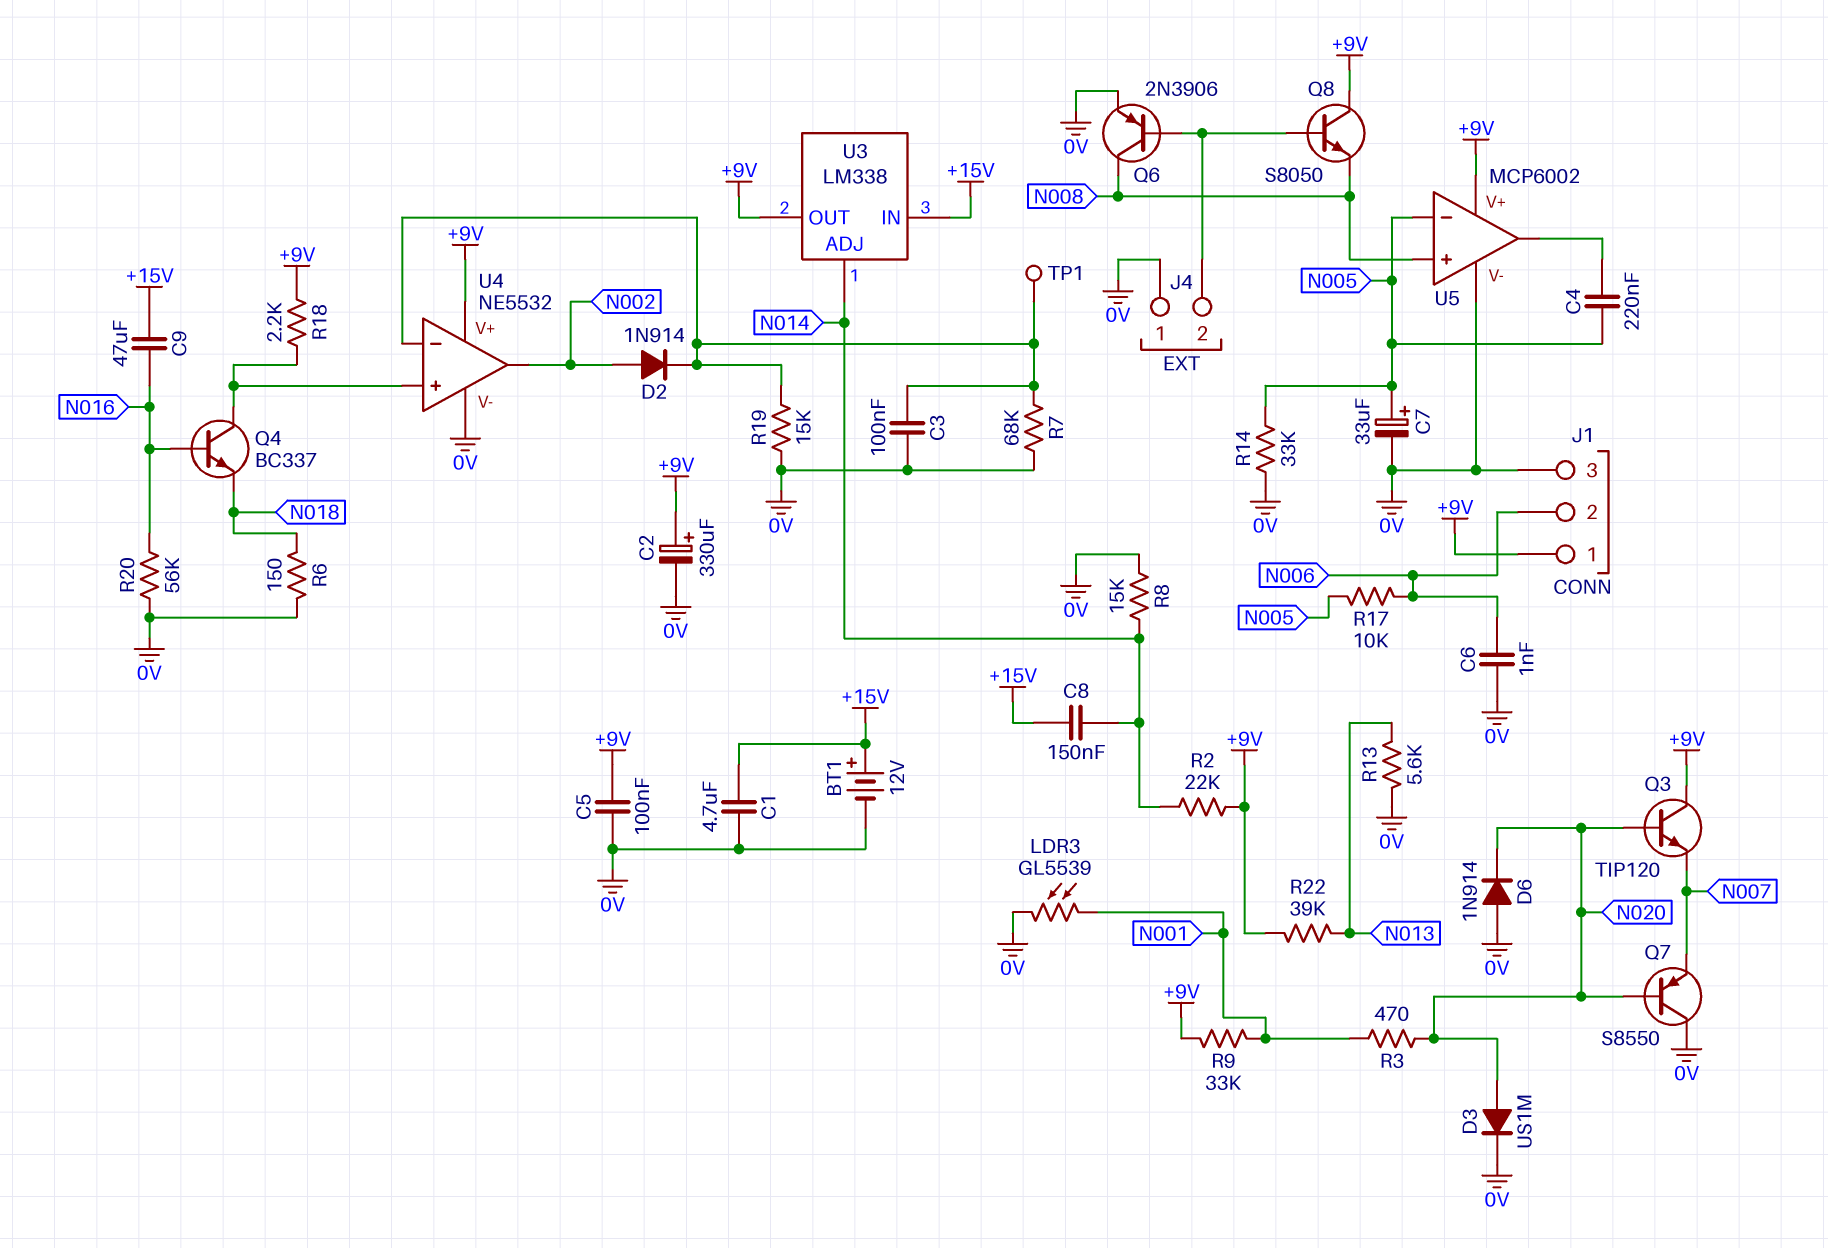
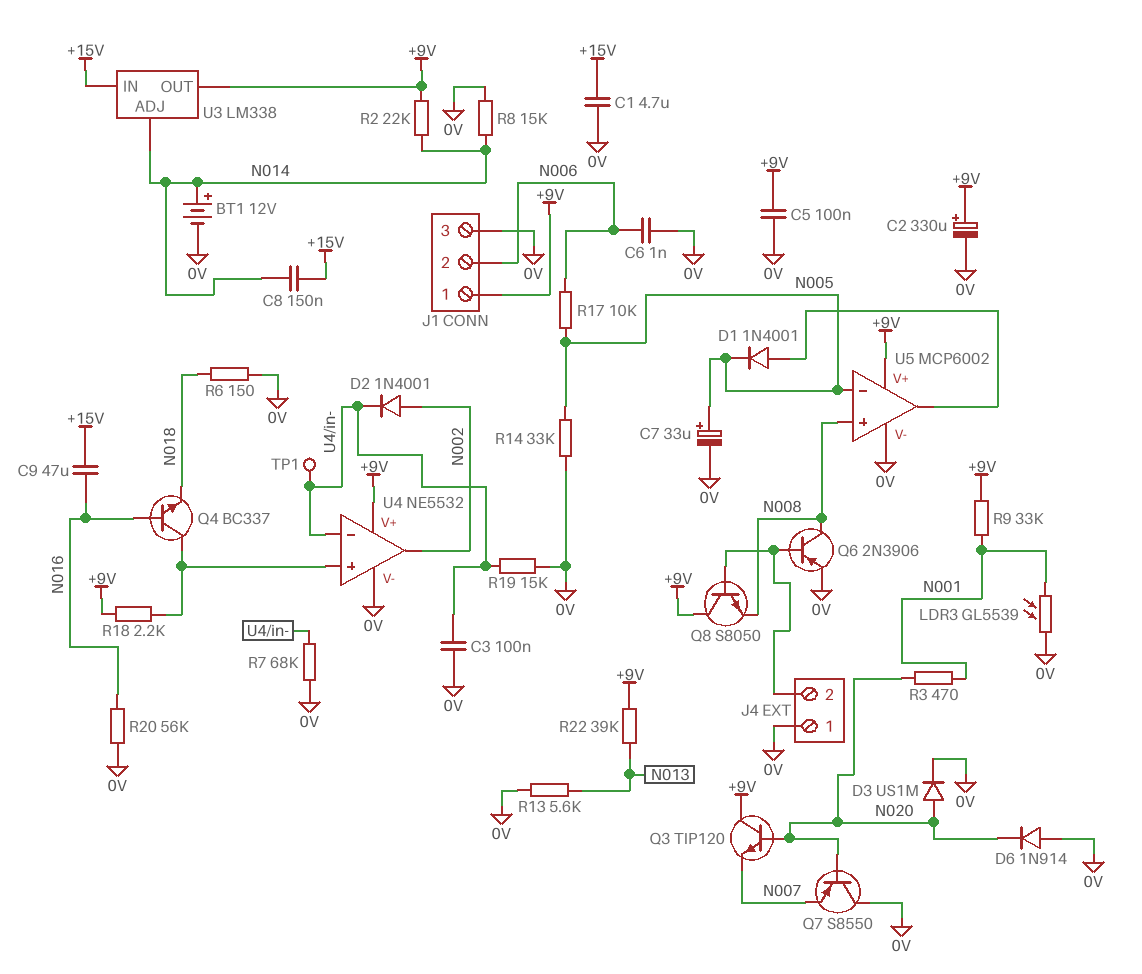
BT1: 12V (plus +15V, minus 0V) -> 12V (plus N014, minus 0V)
C4: 220nF (N005, U5/out) -> none
D1: none -> diode 1N4001 (A U5/out, K N005)
D2: diode 1N914 (A N002, K U4/in-) -> diode 1N4001 (A N002, K U4/in-)

